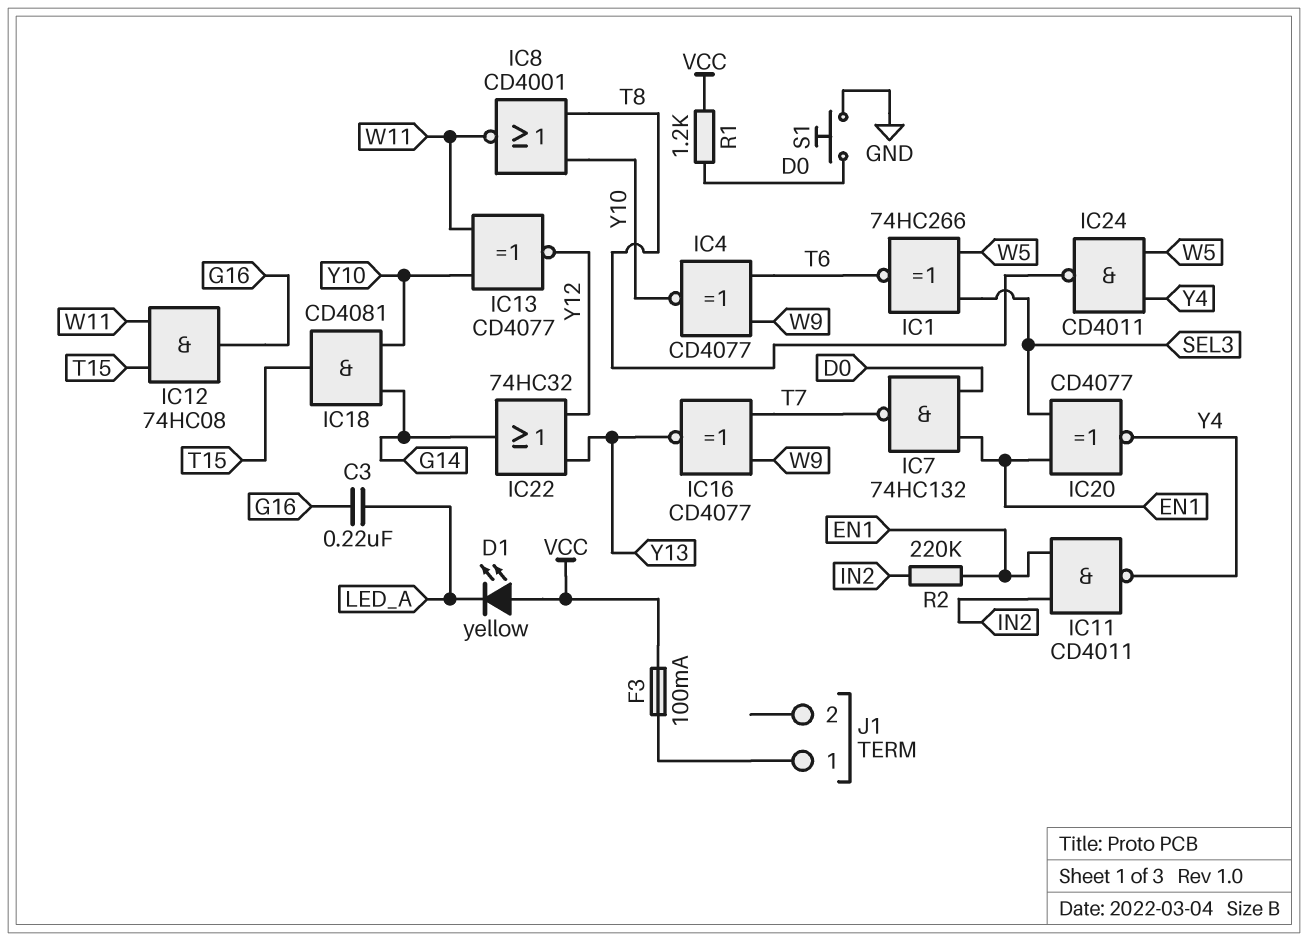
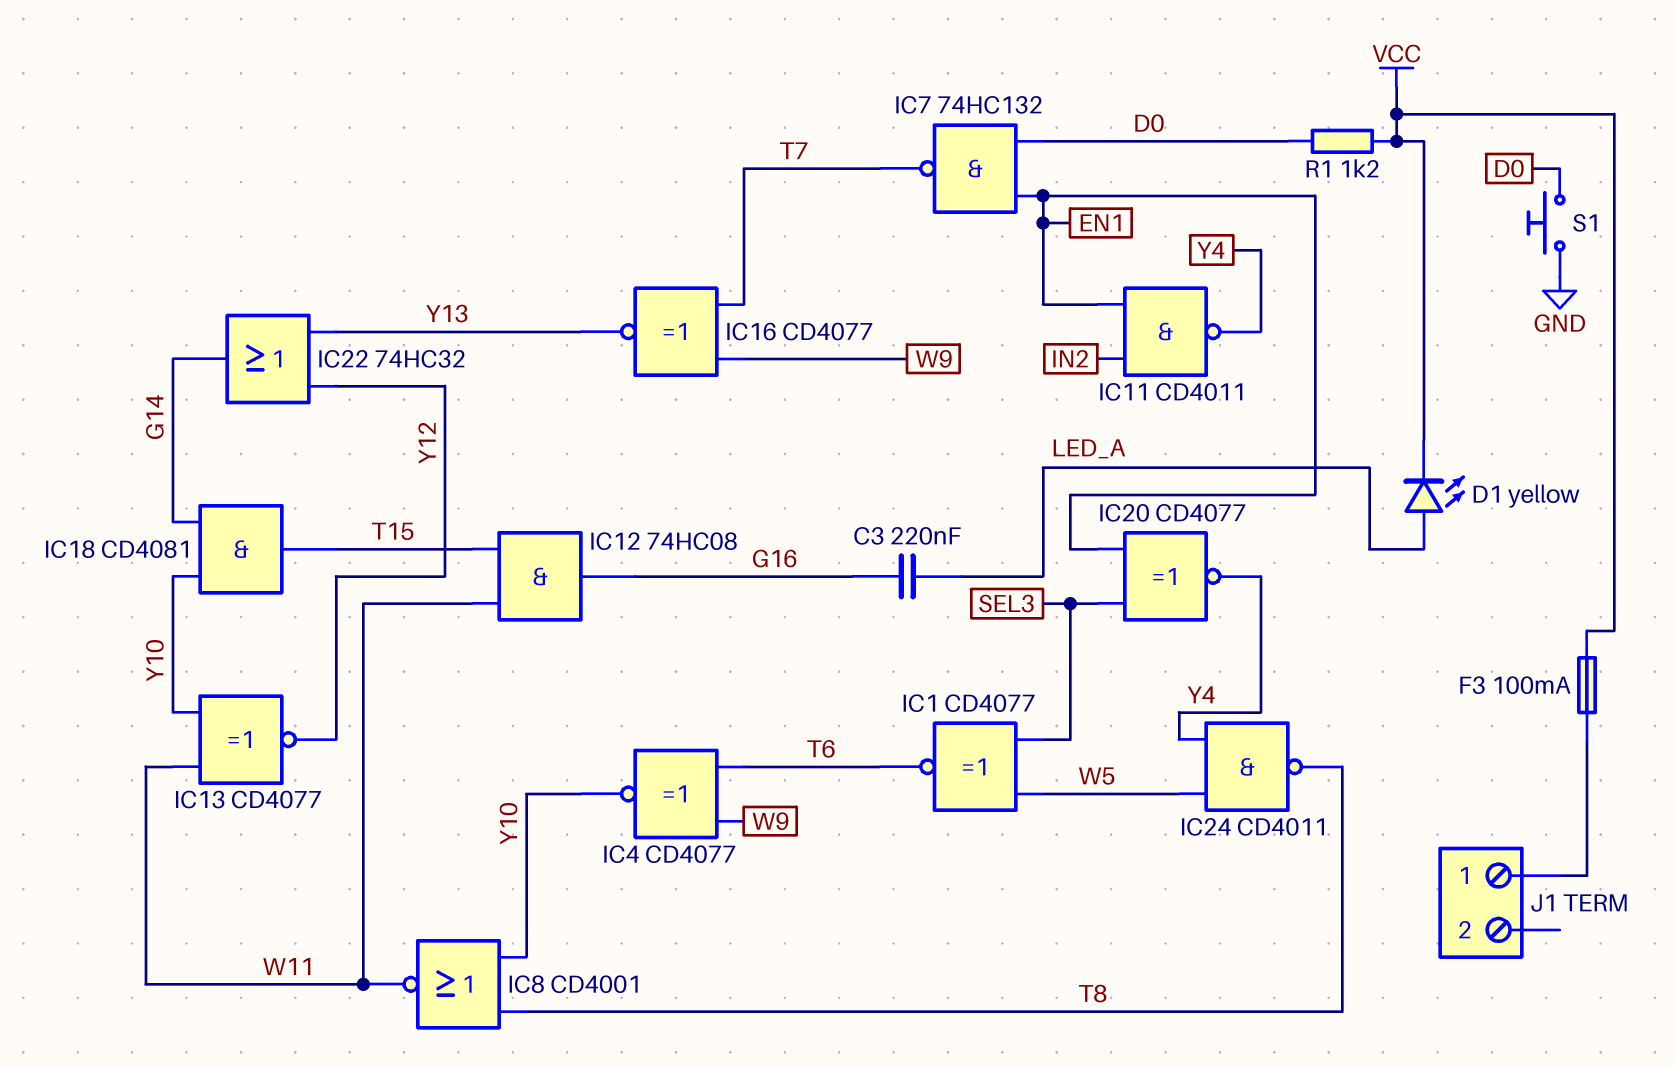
D1: LED yellow (A VCC, K LED_A) -> LED yellow (A LED_A, K VCC)
IC1: XNOR 74HC266 (in SEL3, in W5, out T6) -> XNOR CD4077 (in SEL3, in W5, out T6)
R2: 220k (EN1, IN2) -> none

